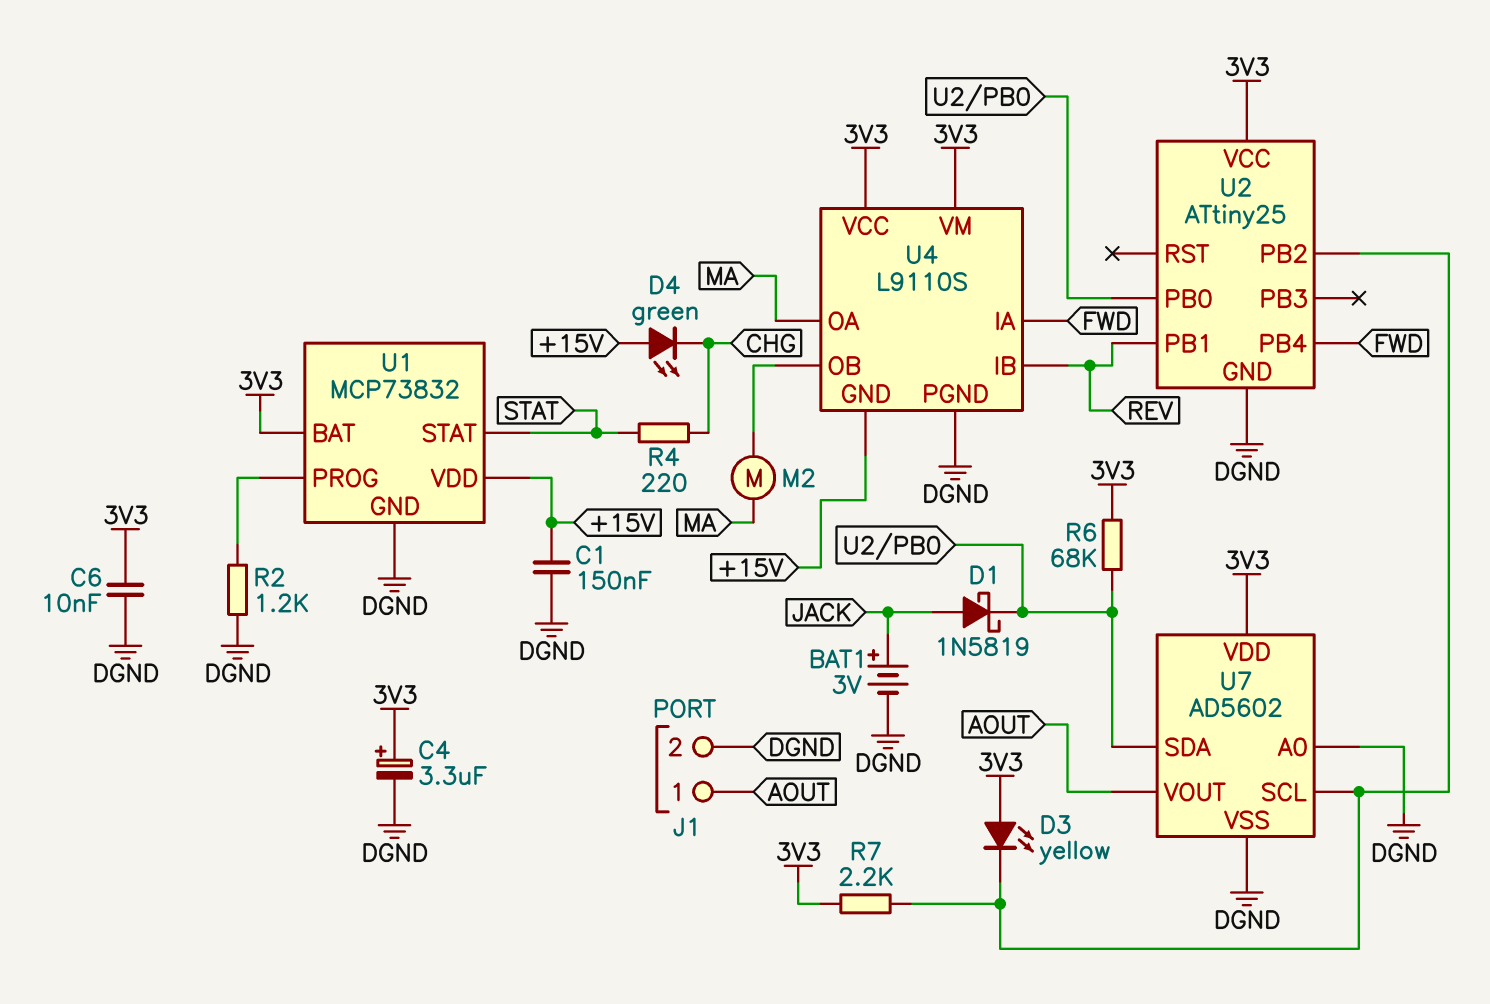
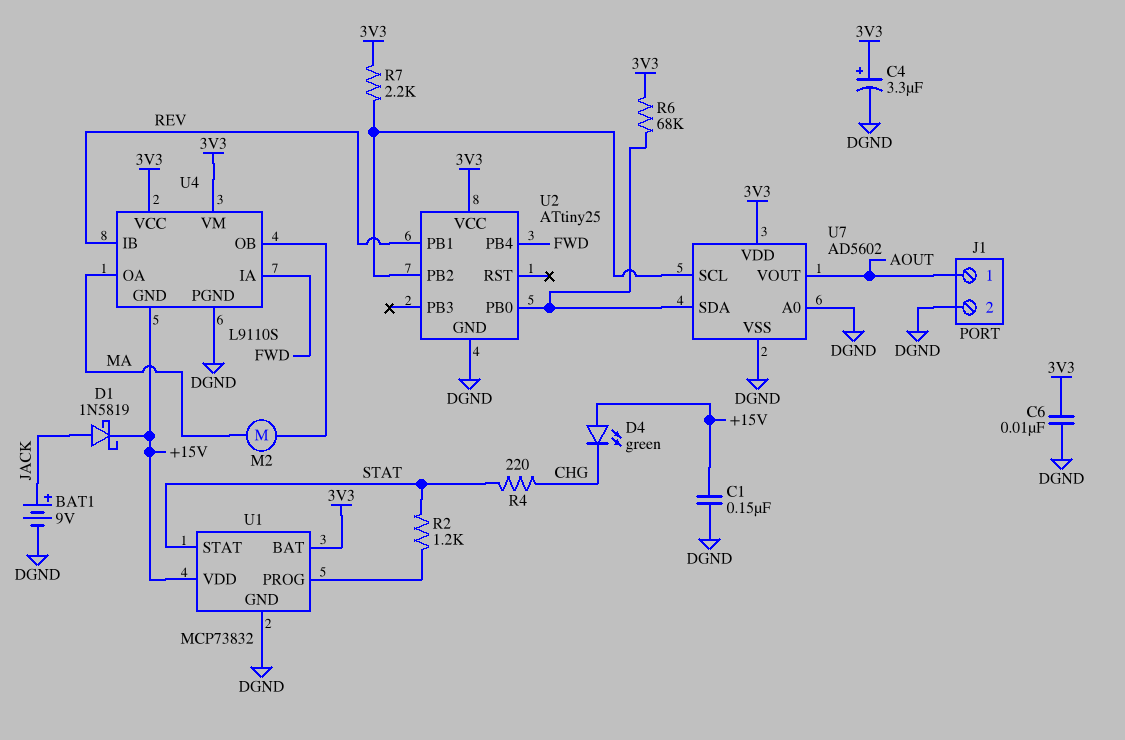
BAT1: 3V (plus JACK, minus DGND) -> 9V (plus JACK, minus DGND)
D1: schottky 1N5819 (A JACK, K U2/PB0) -> schottky 1N5819 (A JACK, K +15V)
D3: LED yellow (A 3V3, K U2/PB2) -> none
R2: 1.2k (DGND, U1/PROG) -> 1.2k (STAT, U1/PROG)

